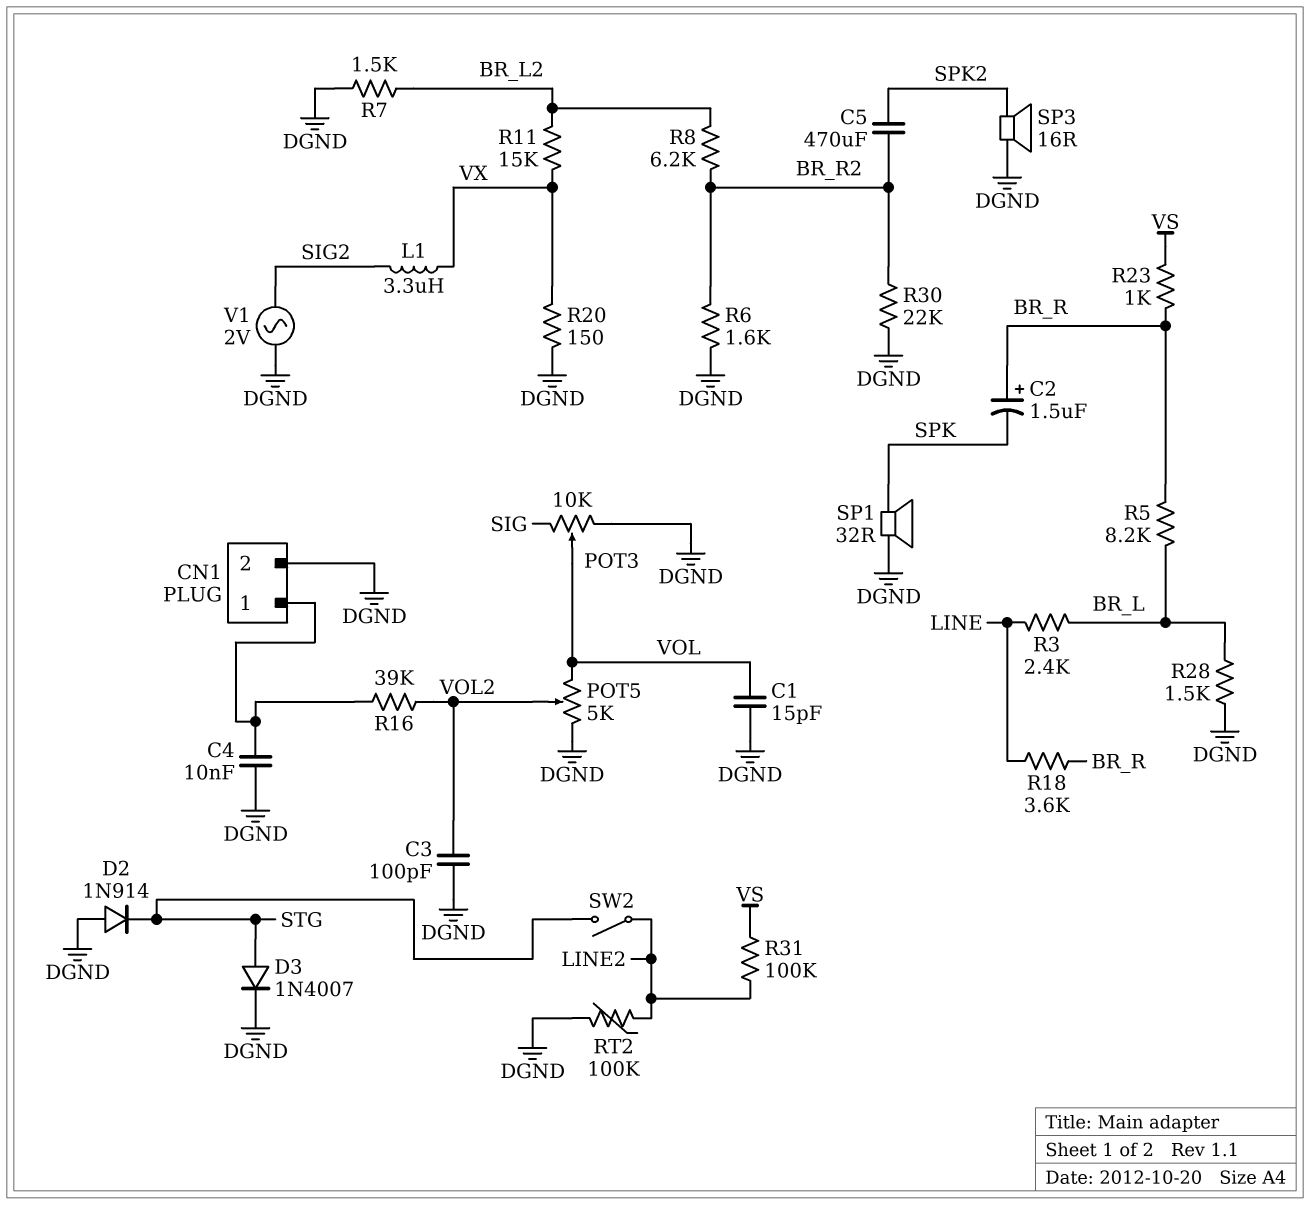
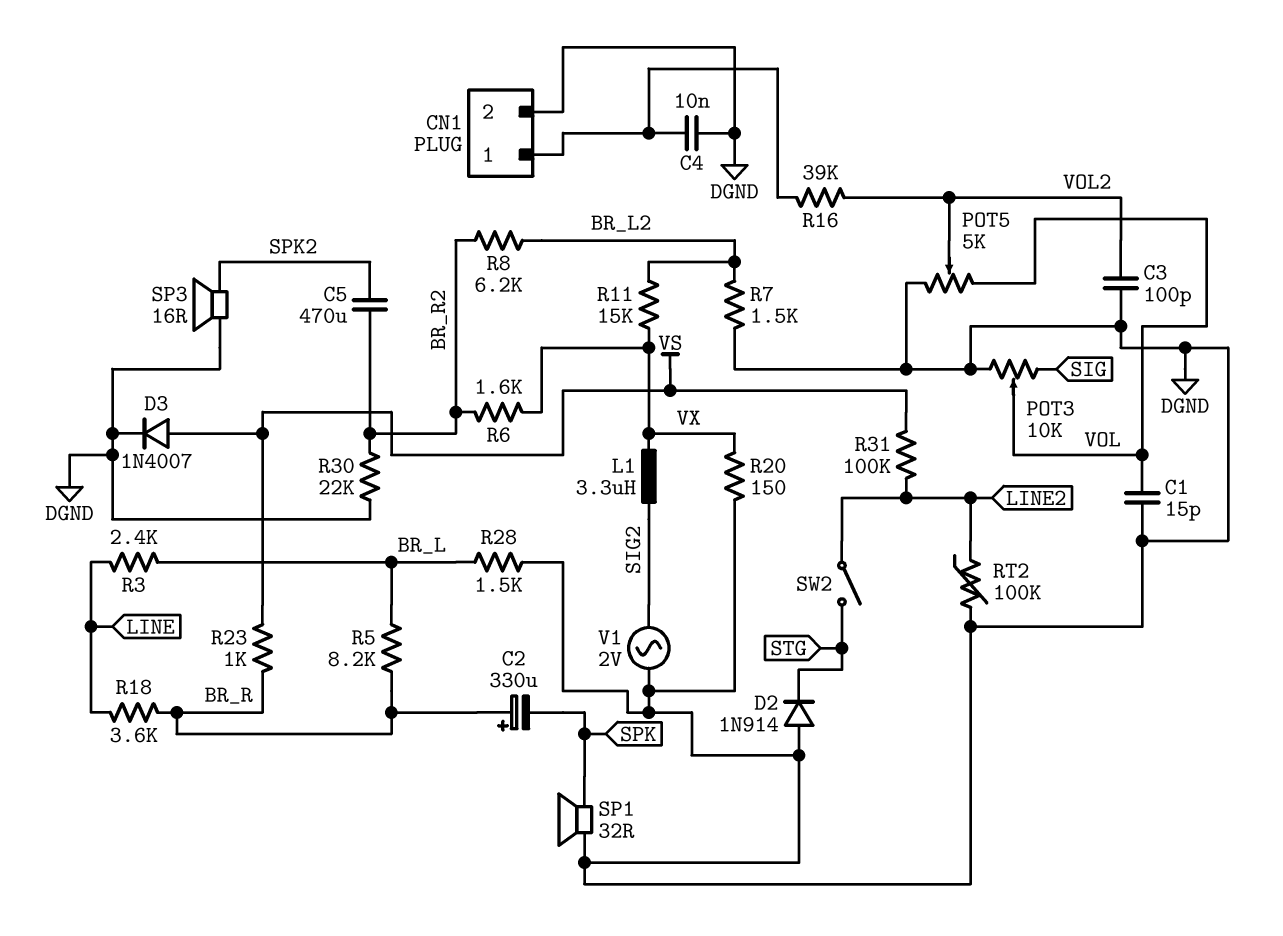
C2: 1.5uF (plus BR_R, minus SPK) -> 330uF (plus BR_R, minus SPK)
D3: diode 1N4007 (A STG, K DGND) -> diode 1N4007 (A VS, K DGND)
R6: 1.6k (BR_R2, DGND) -> 1.6k (BR_R2, VX)

